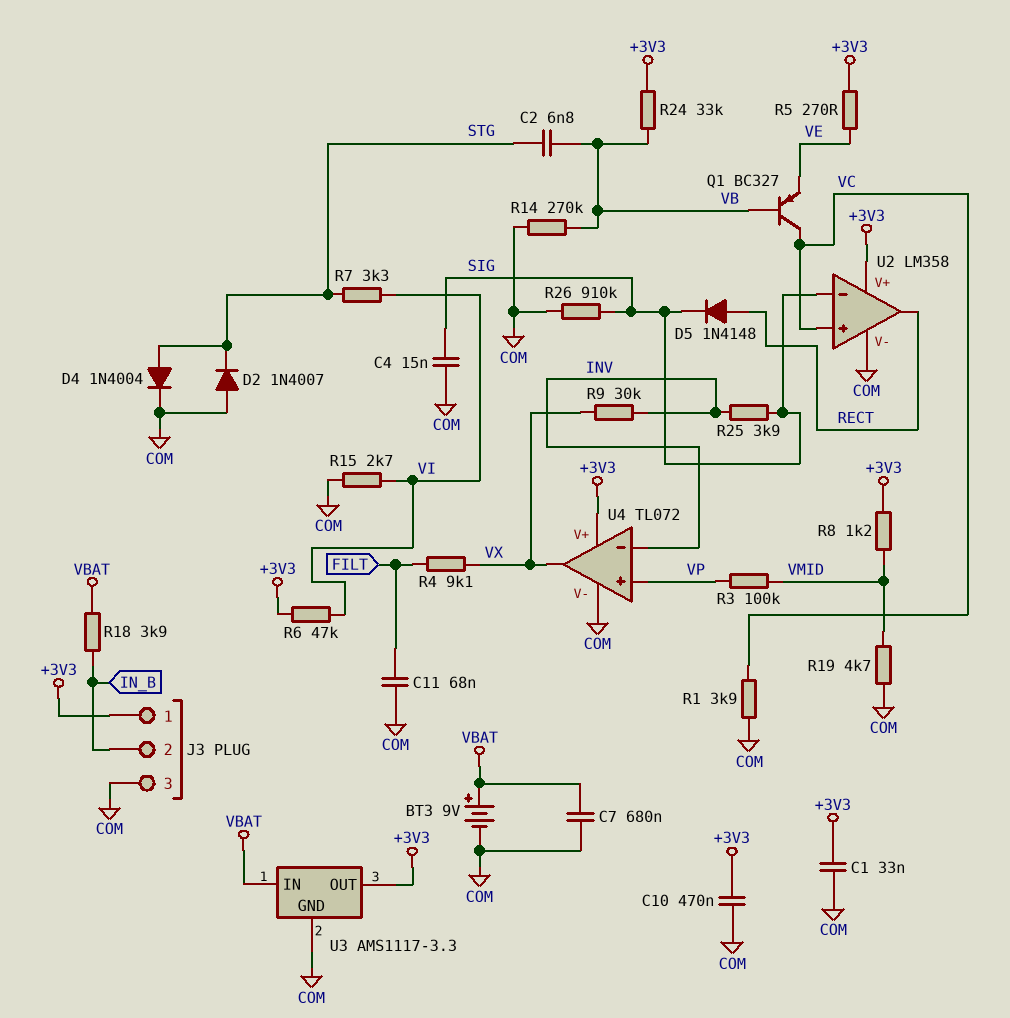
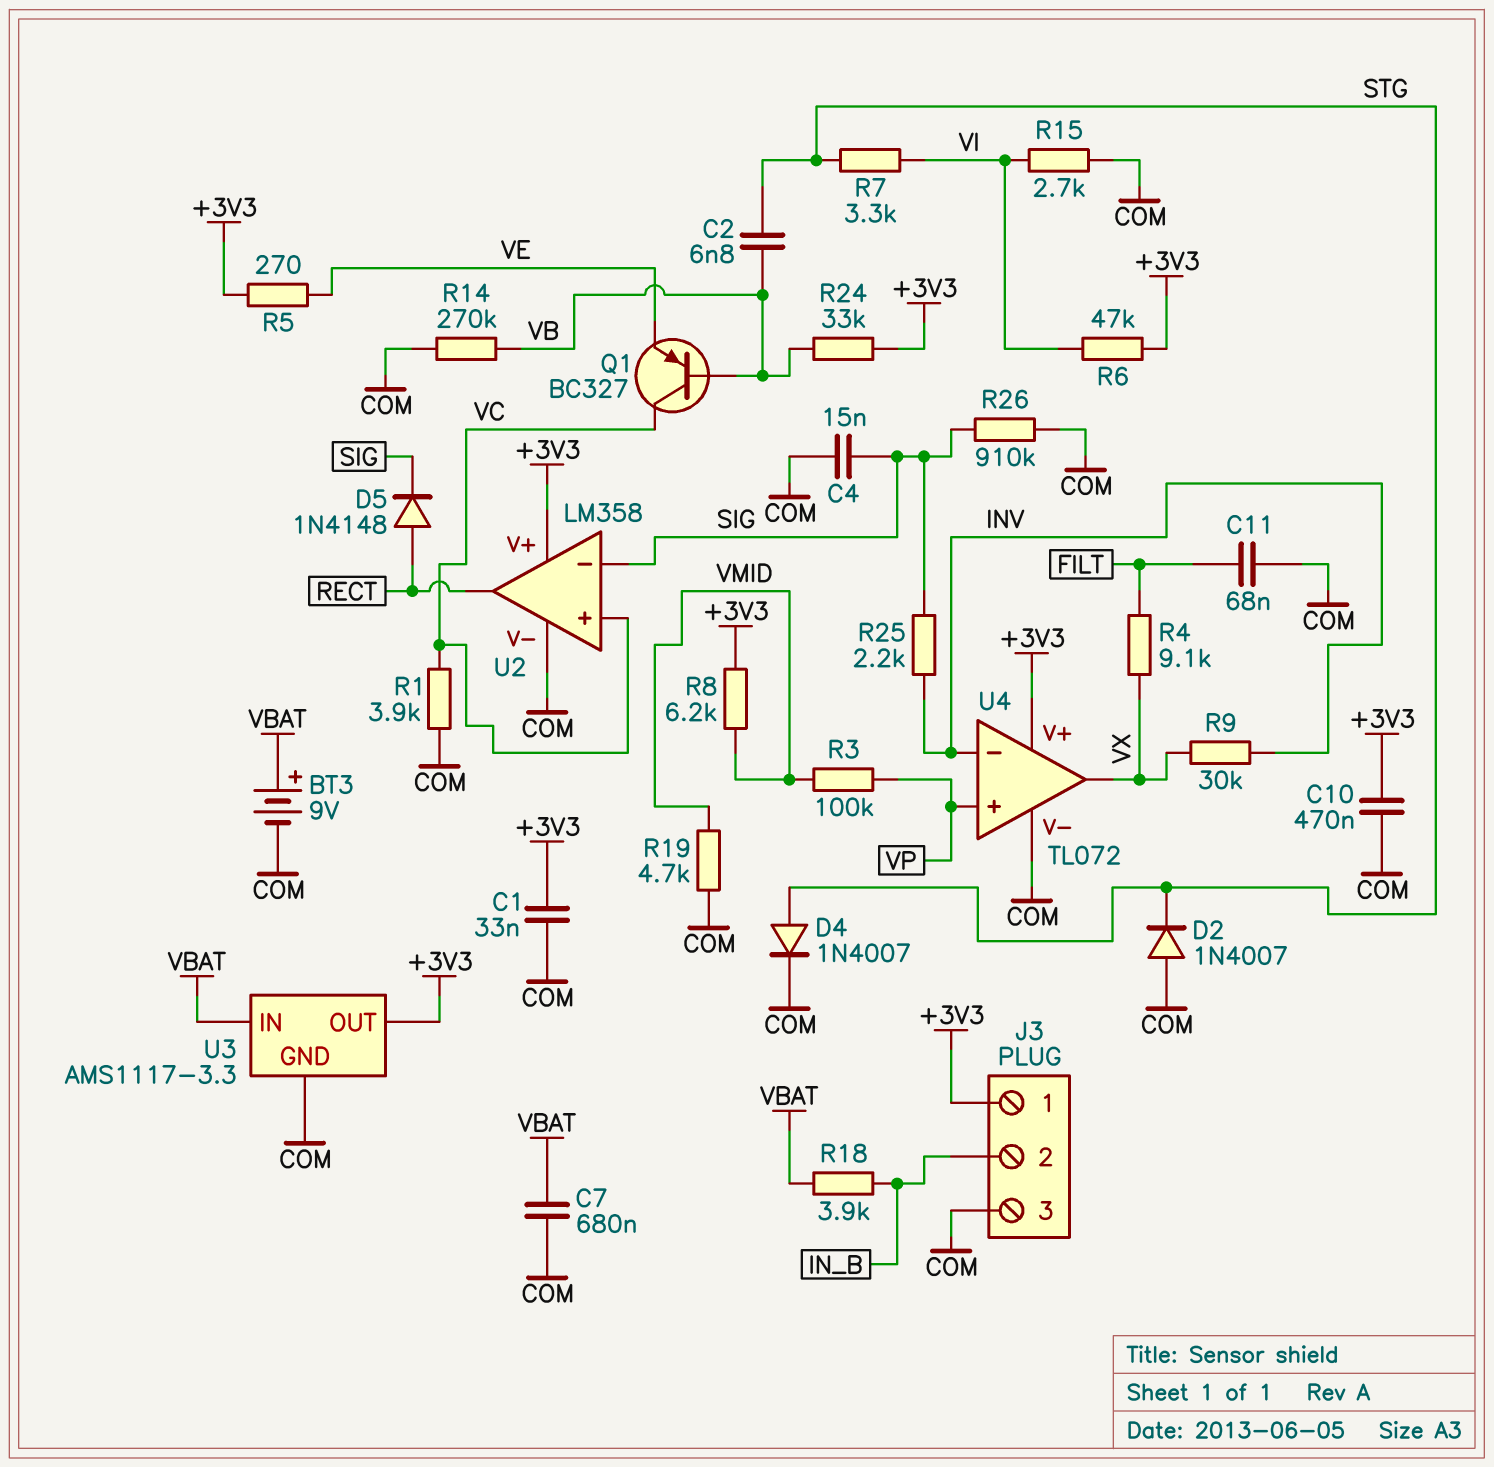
D4: diode 1N4004 (A STG, K COM) -> diode 1N4007 (A STG, K COM)
R8: 1.2k (+3V3, VMID) -> 6.2k (+3V3, VMID)
R25: 3.9k (INV, SIG) -> 2.2k (INV, SIG)

